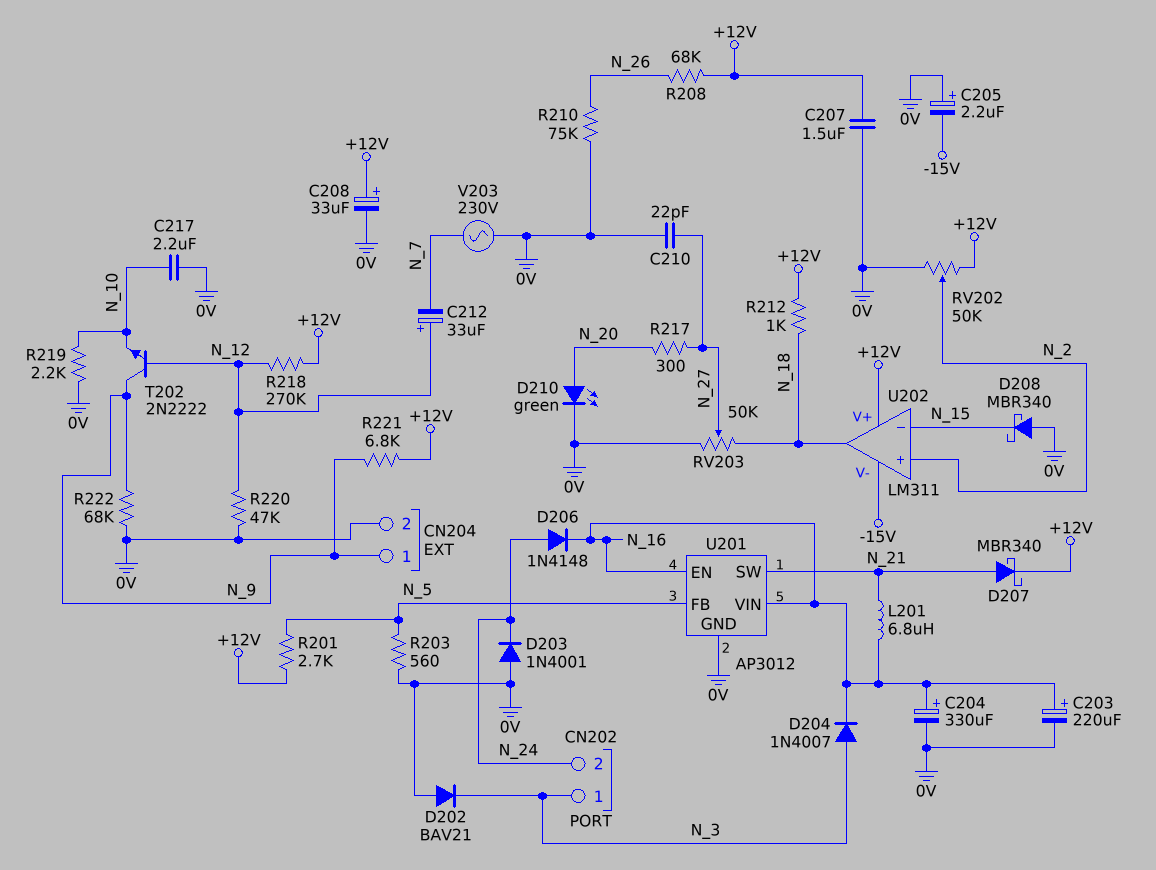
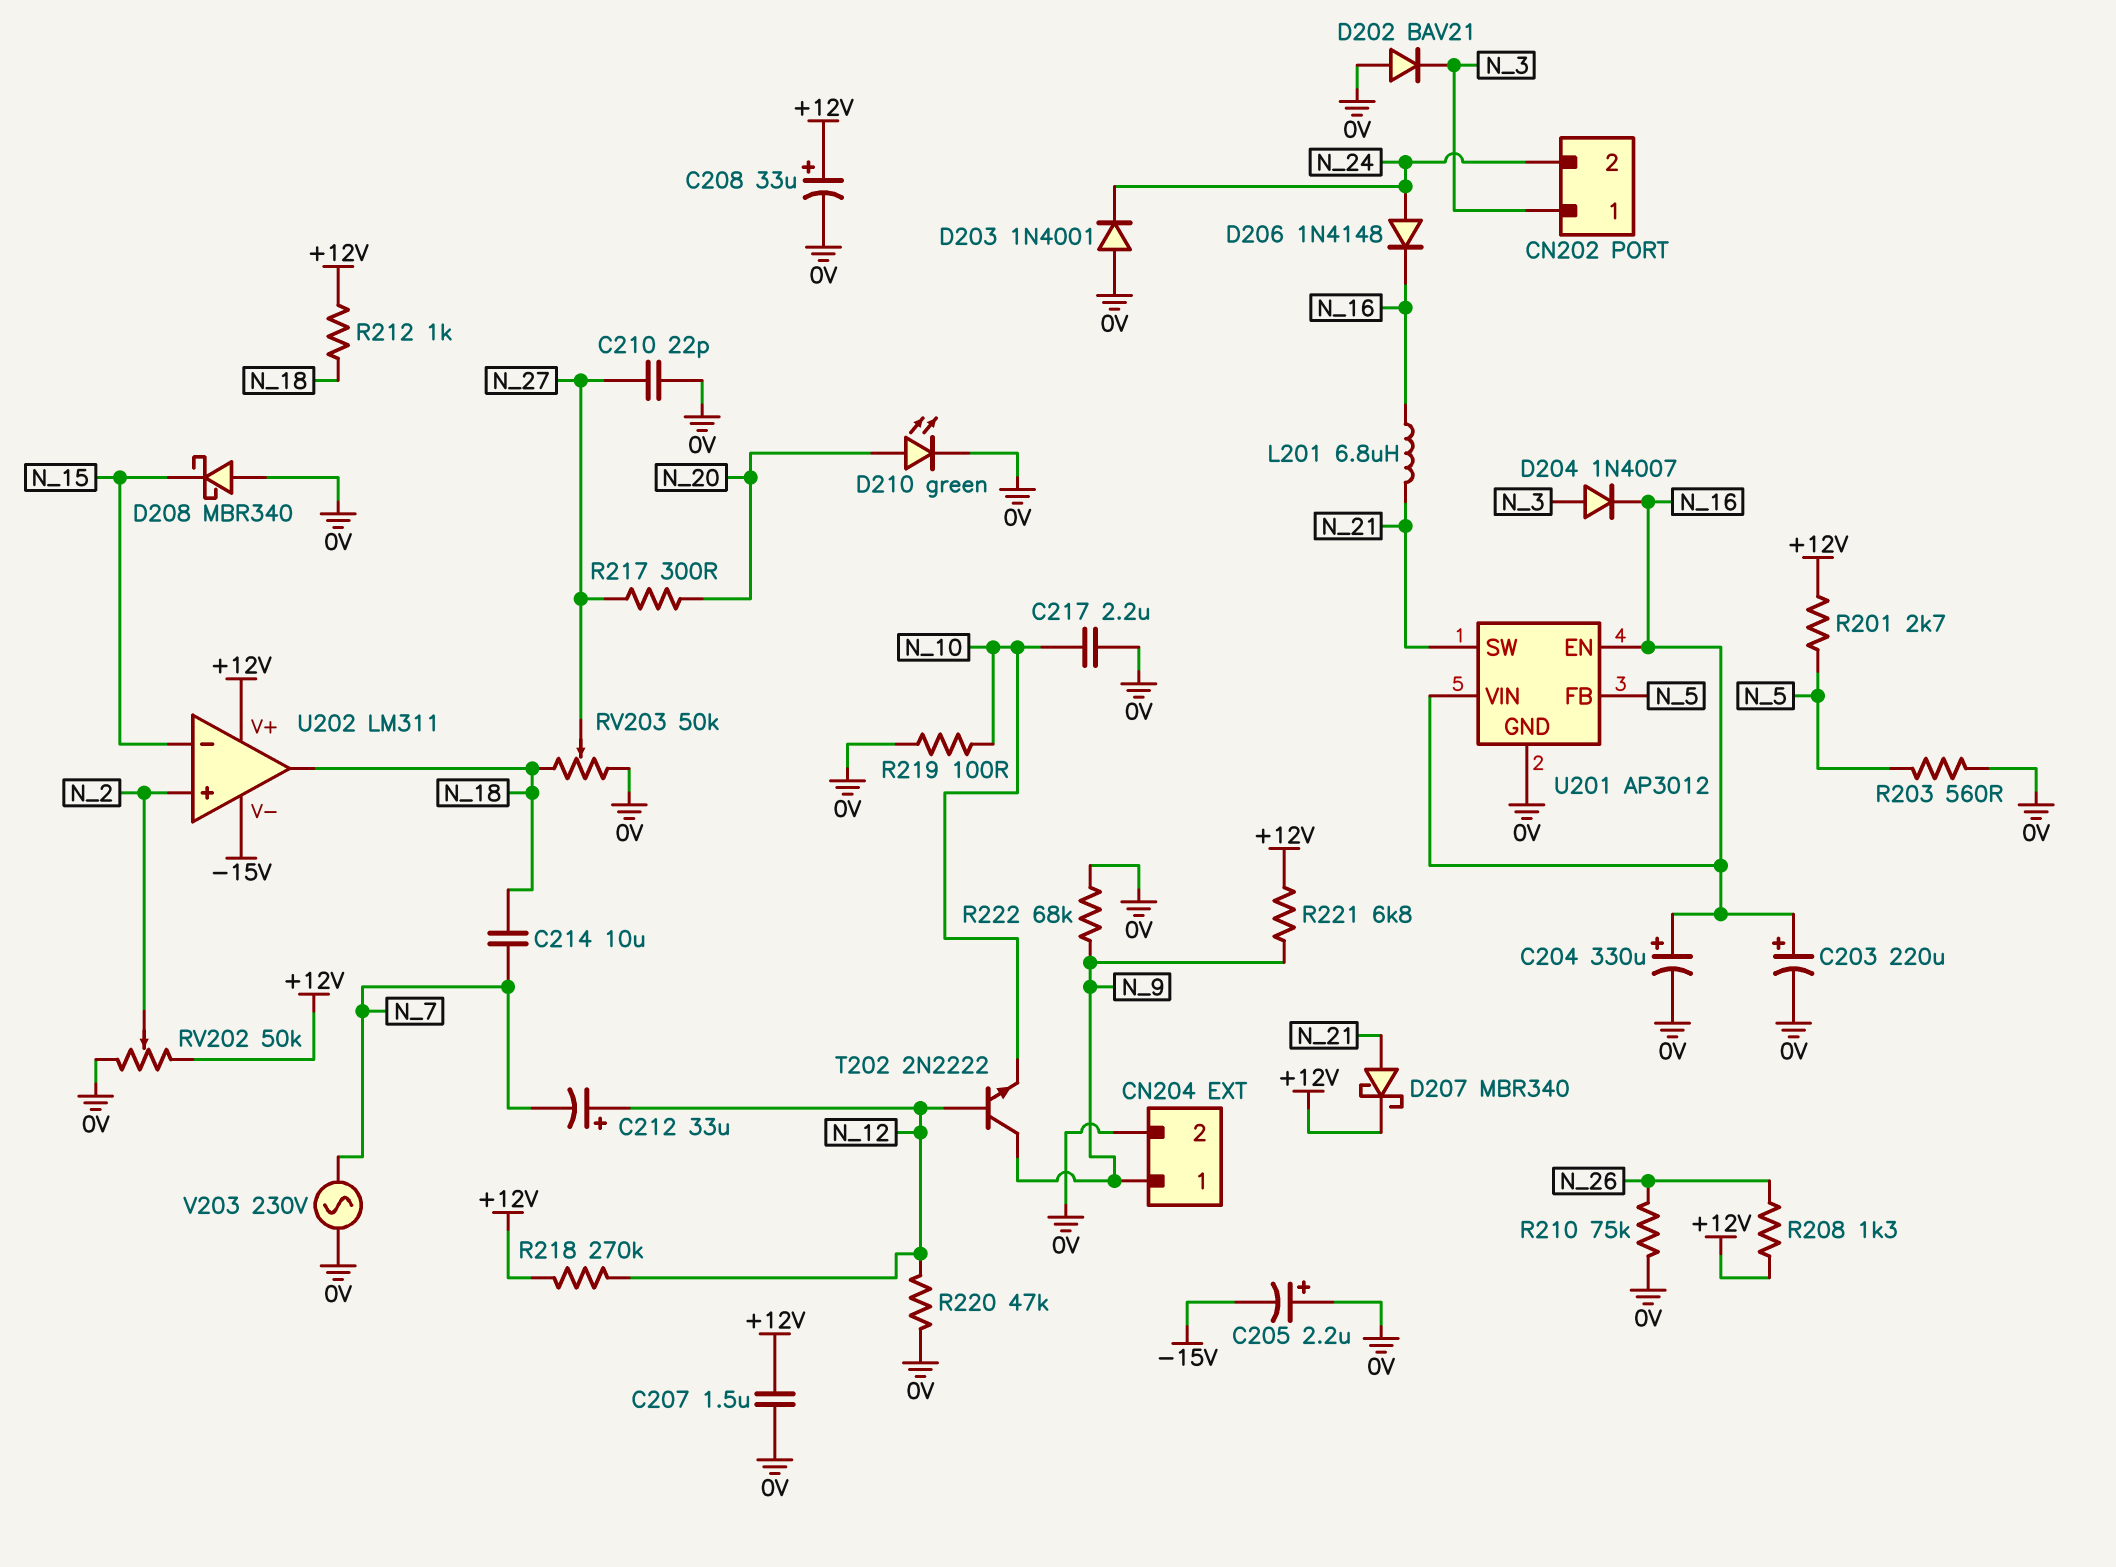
C214: none -> 10uF (N_7, N_18)
R208: 68k (+12V, N_26) -> 1.3k (+12V, N_26)
R219: 2.2k (0V, N_10) -> 100 (0V, N_10)

